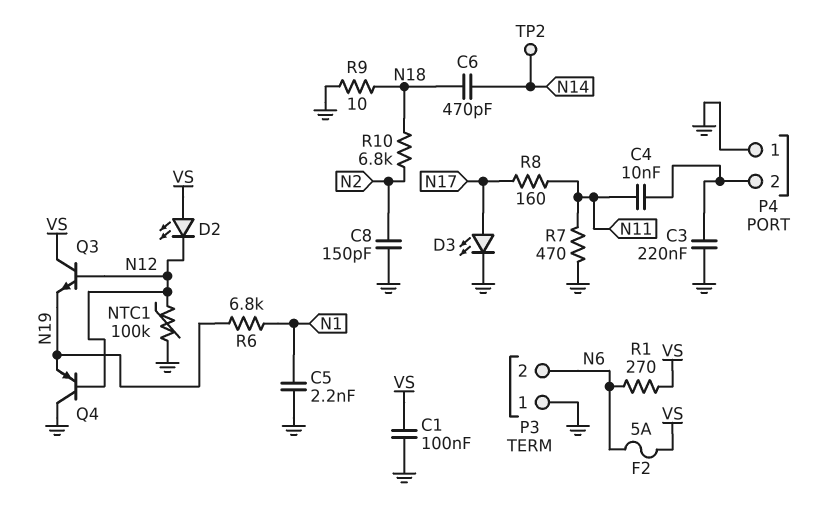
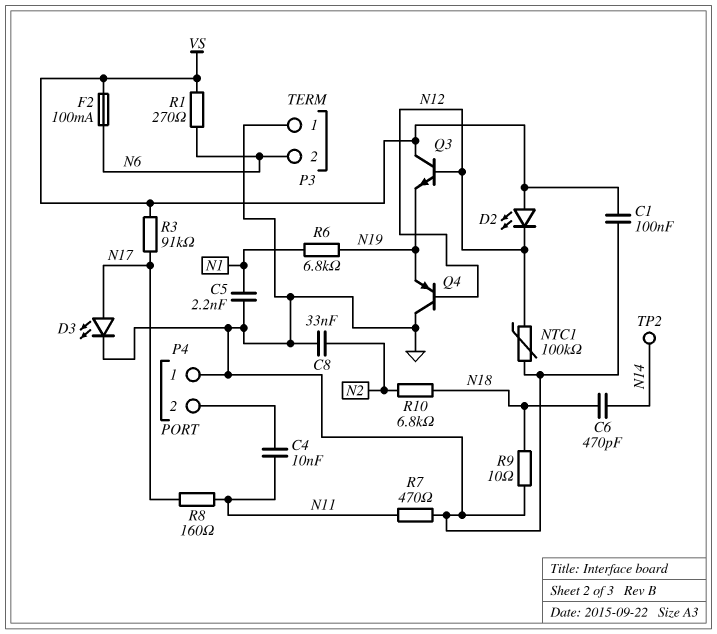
C3: 220nF (GND, P4/2) -> none
C8: 150pF (GND, N2) -> 33nF (GND, N2)
F2: 5A (N6, VS) -> 100mA (N6, VS)
R3: none -> 91k (N17, VS)

